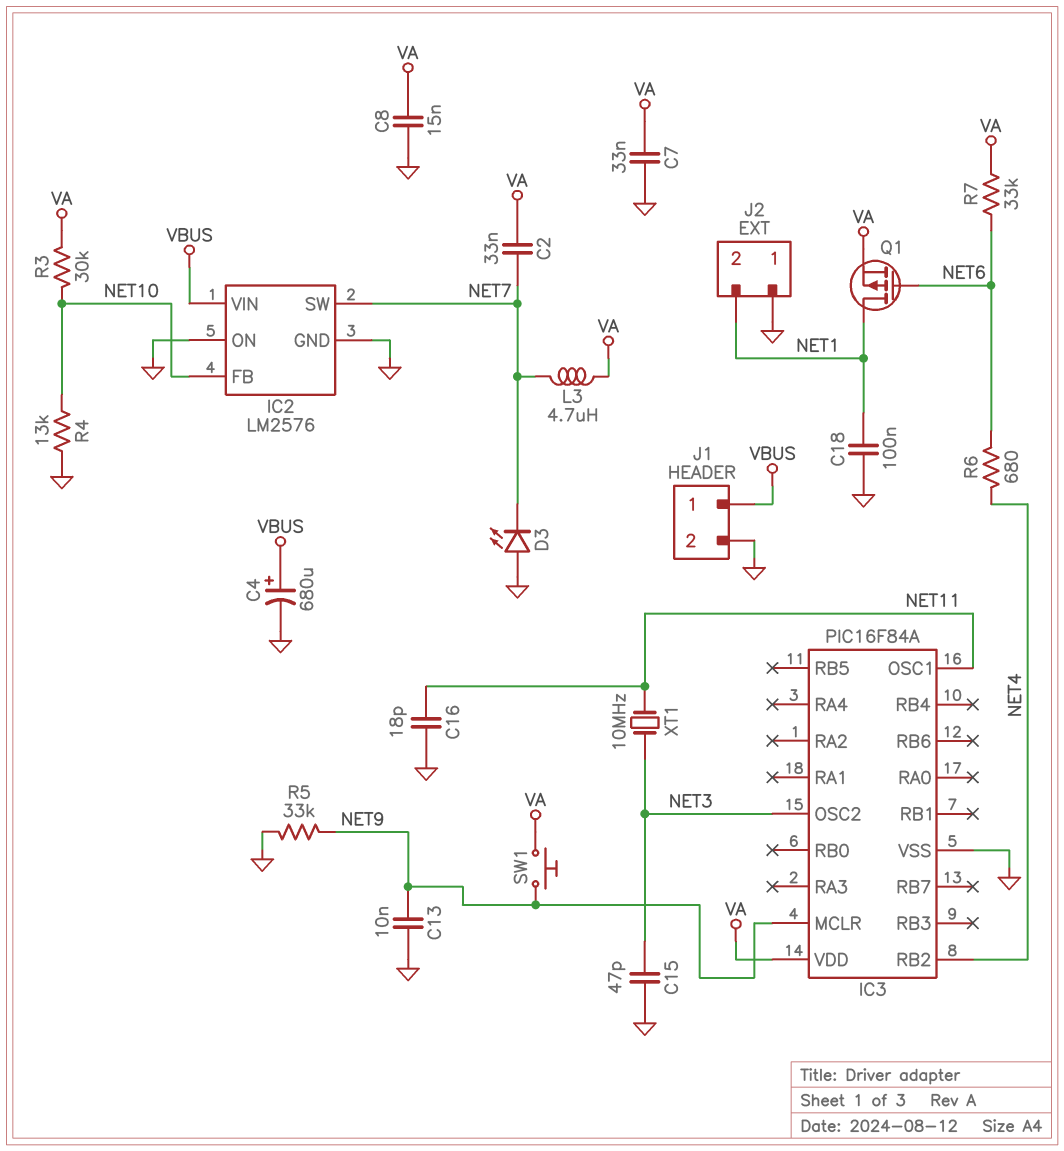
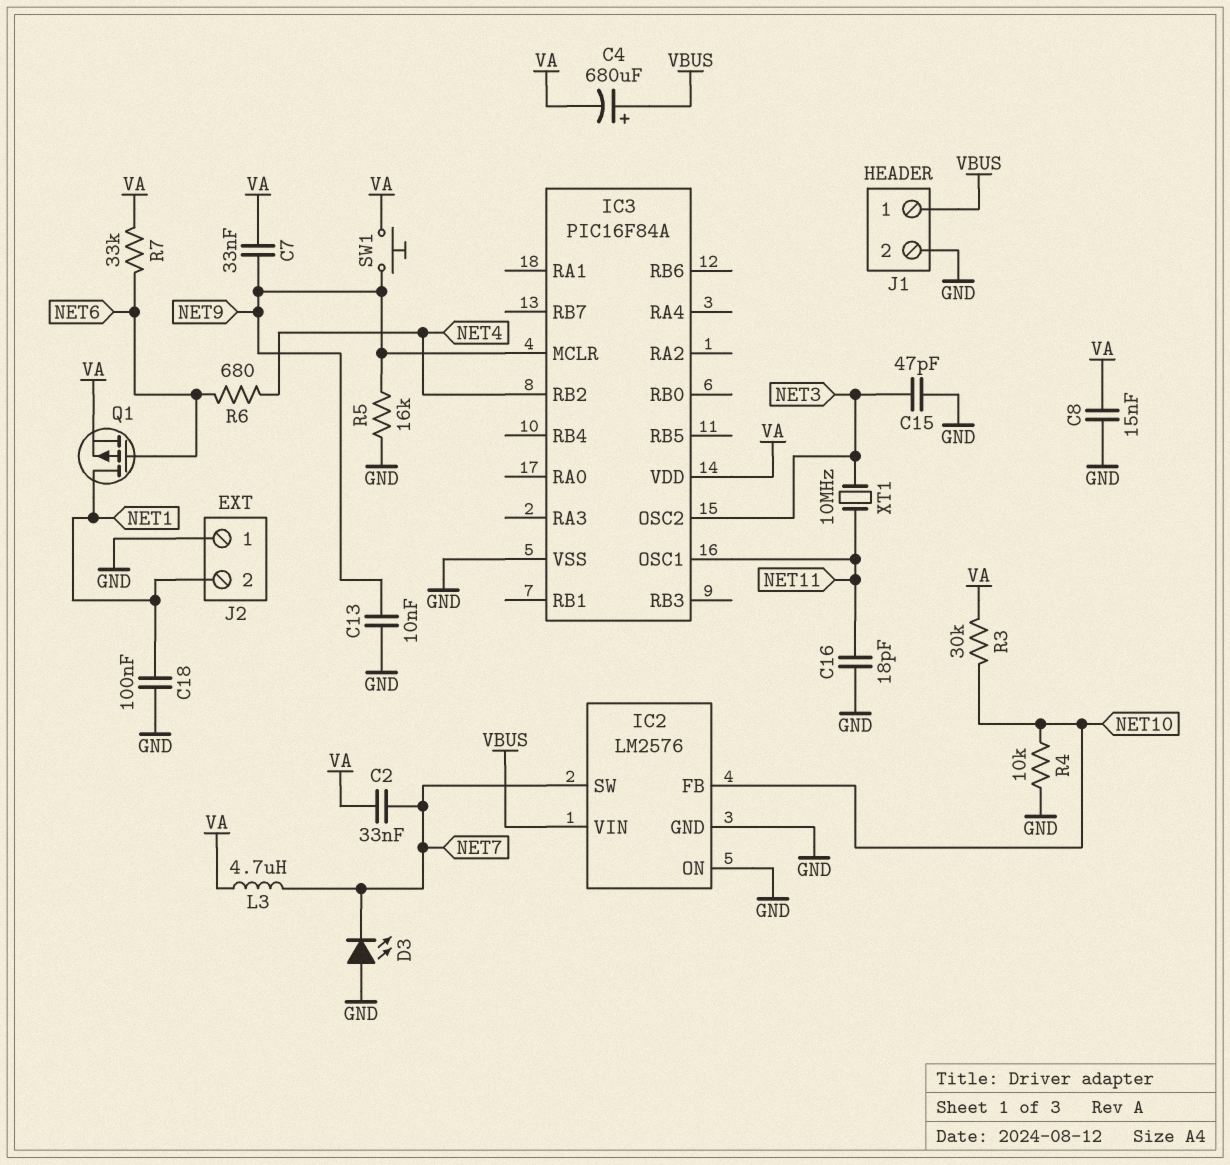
C4: 680uF (plus VBUS, minus GND) -> 680uF (plus VBUS, minus VA)
C7: 33nF (GND, VA) -> 33nF (NET9, VA)
R4: 13k (GND, NET10) -> 10k (GND, NET10)
R5: 33k (GND, NET9) -> 16k (GND, NET9)

